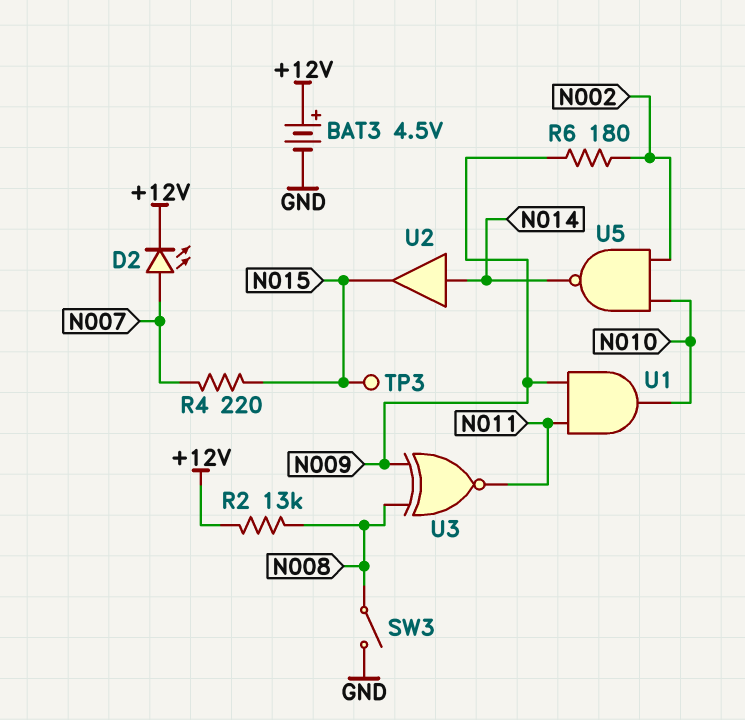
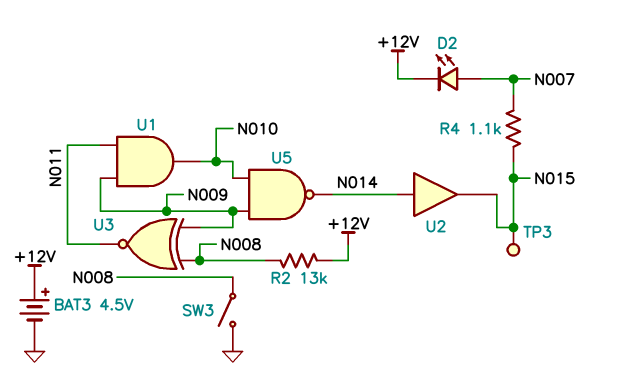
R4: 220 (N007, N015) -> 1.1k (N007, N015)
R6: 180 (N002, N009) -> none
U5: NAND (in N002, in N010, out N014) -> NAND (in N009, in N010, out N014)

